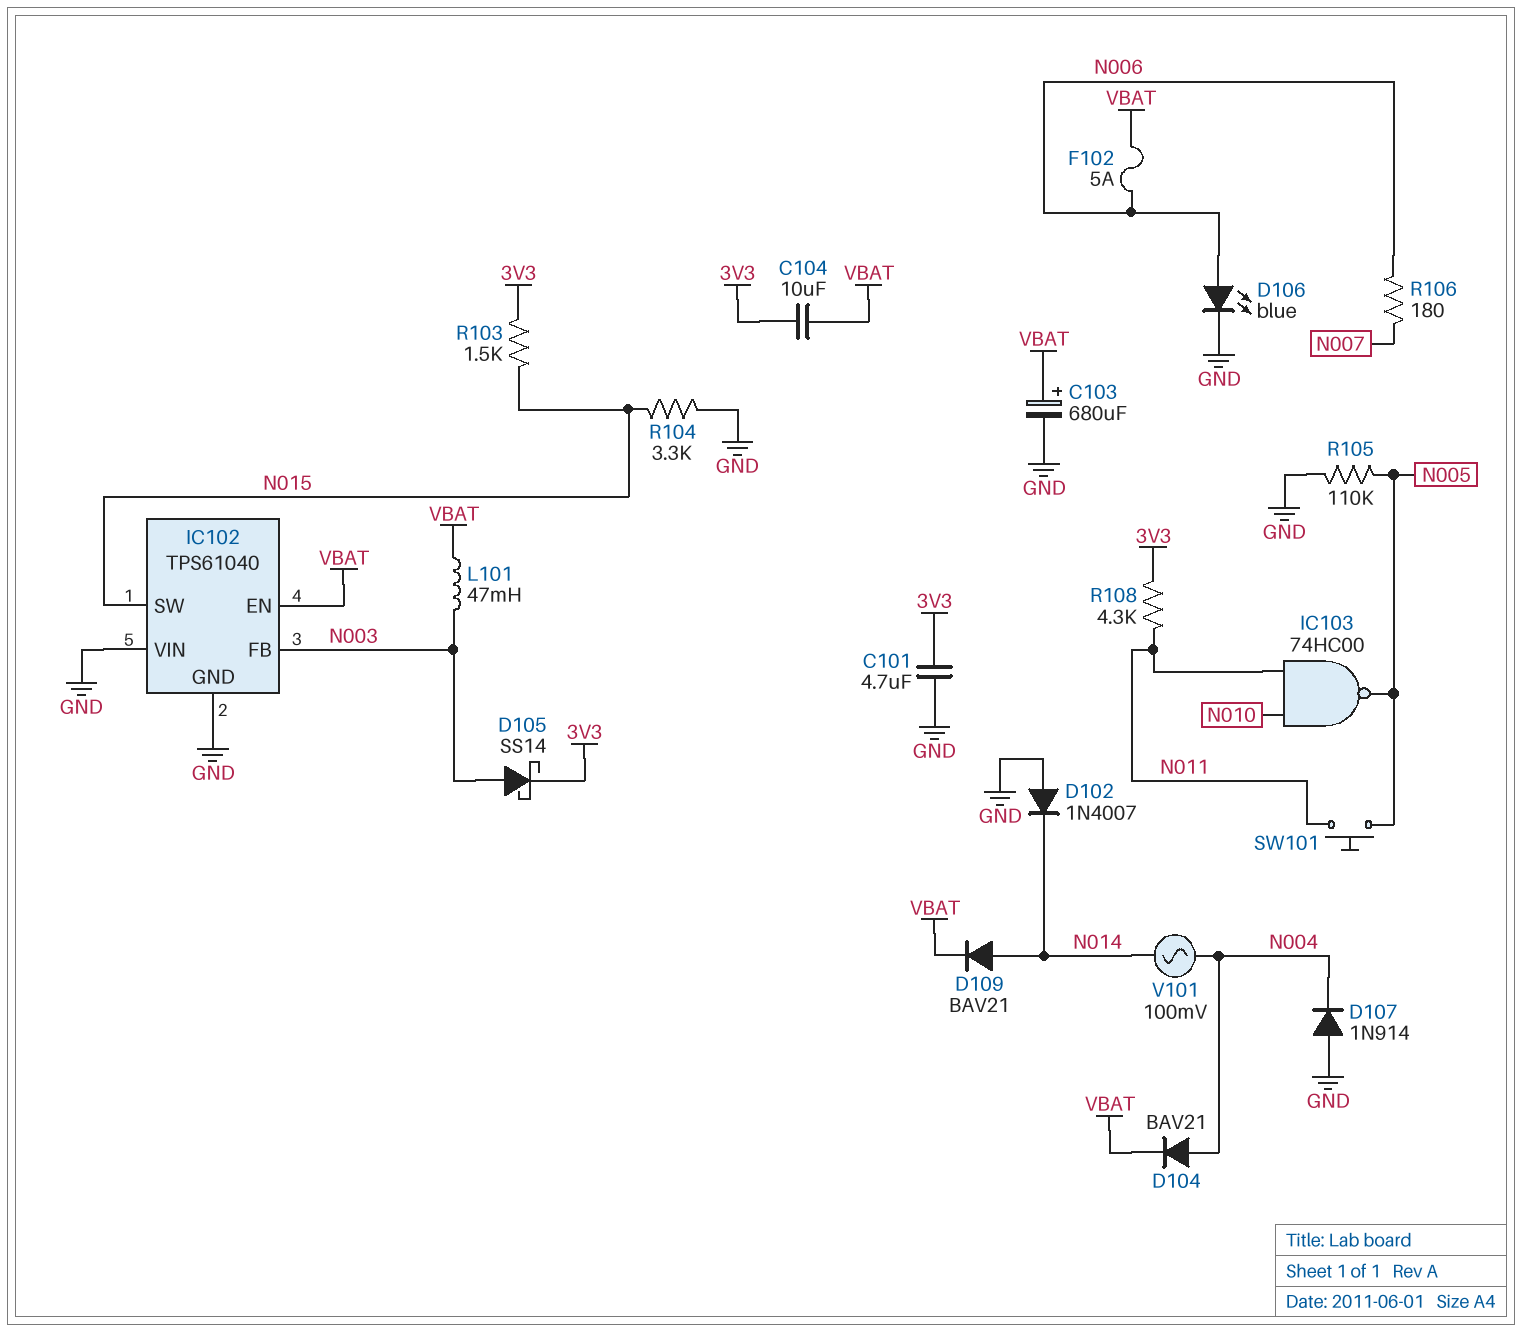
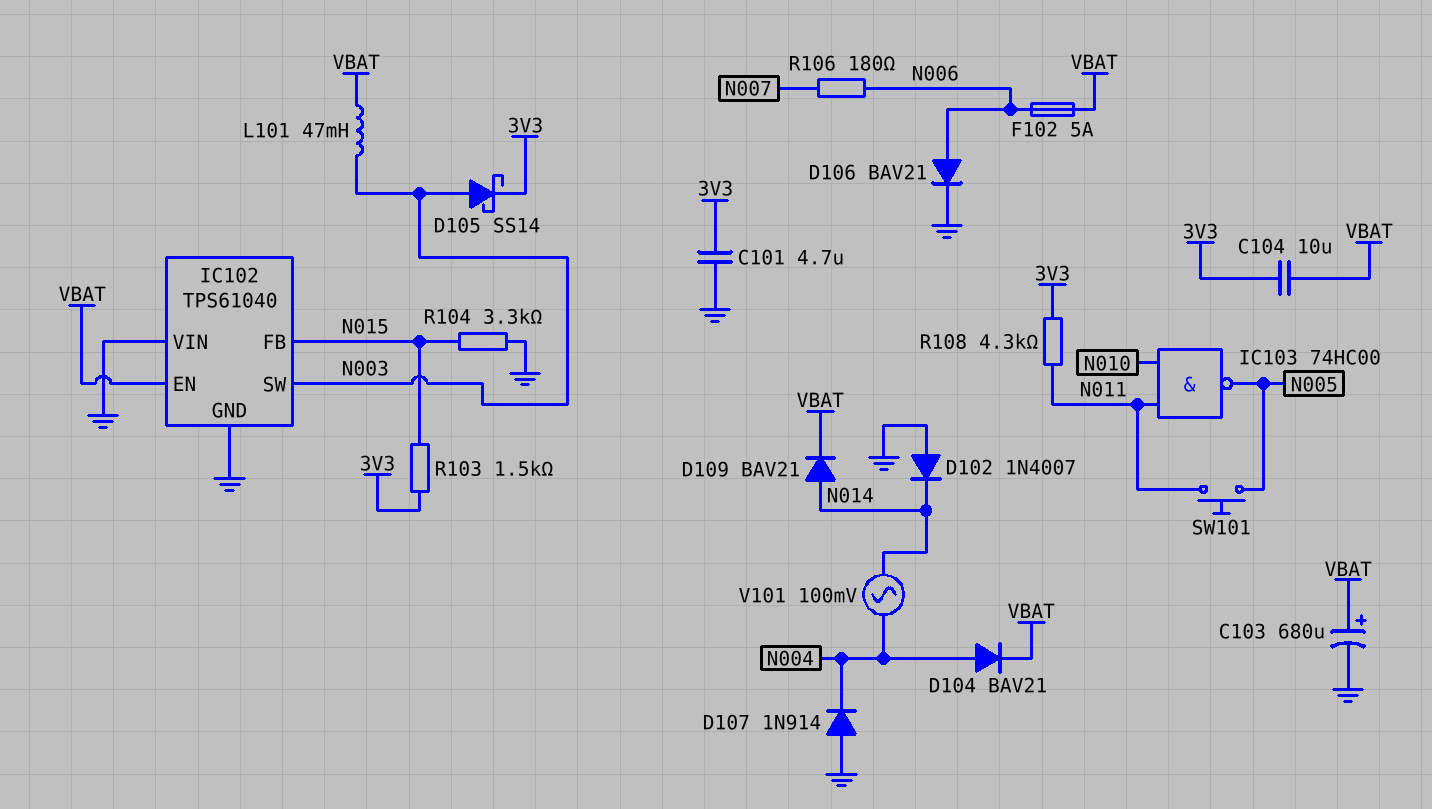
D106: LED blue (A N006, K GND) -> diode BAV21 (A N006, K GND)
IC102 pin FB: N003 -> N015
IC102 pin SW: N015 -> N003
R105: 110k (GND, N005) -> none

